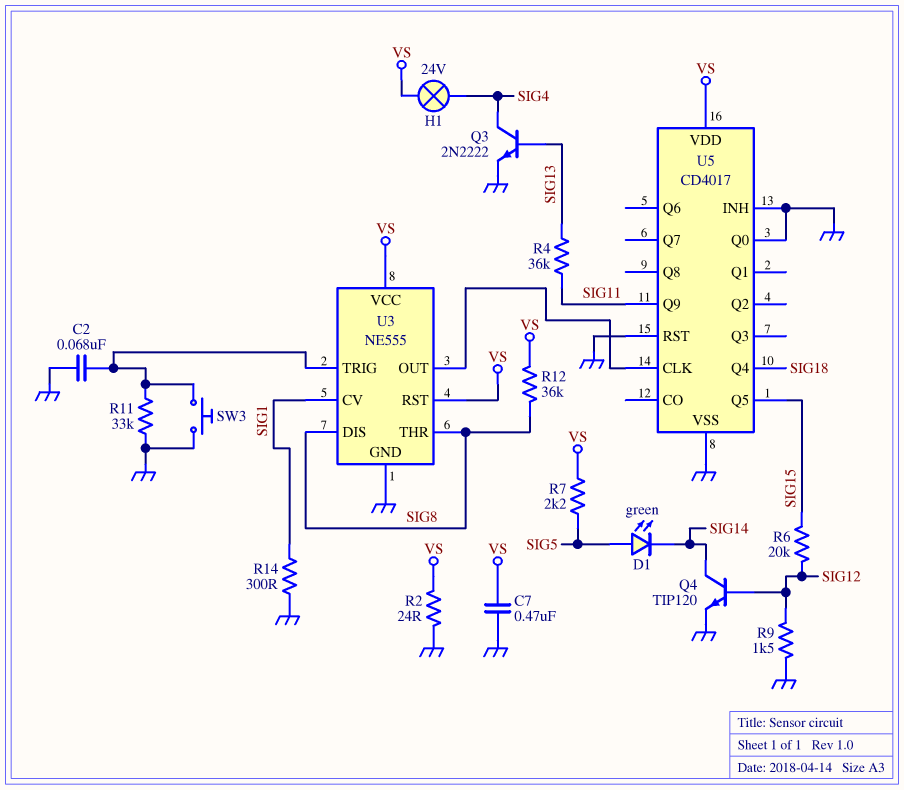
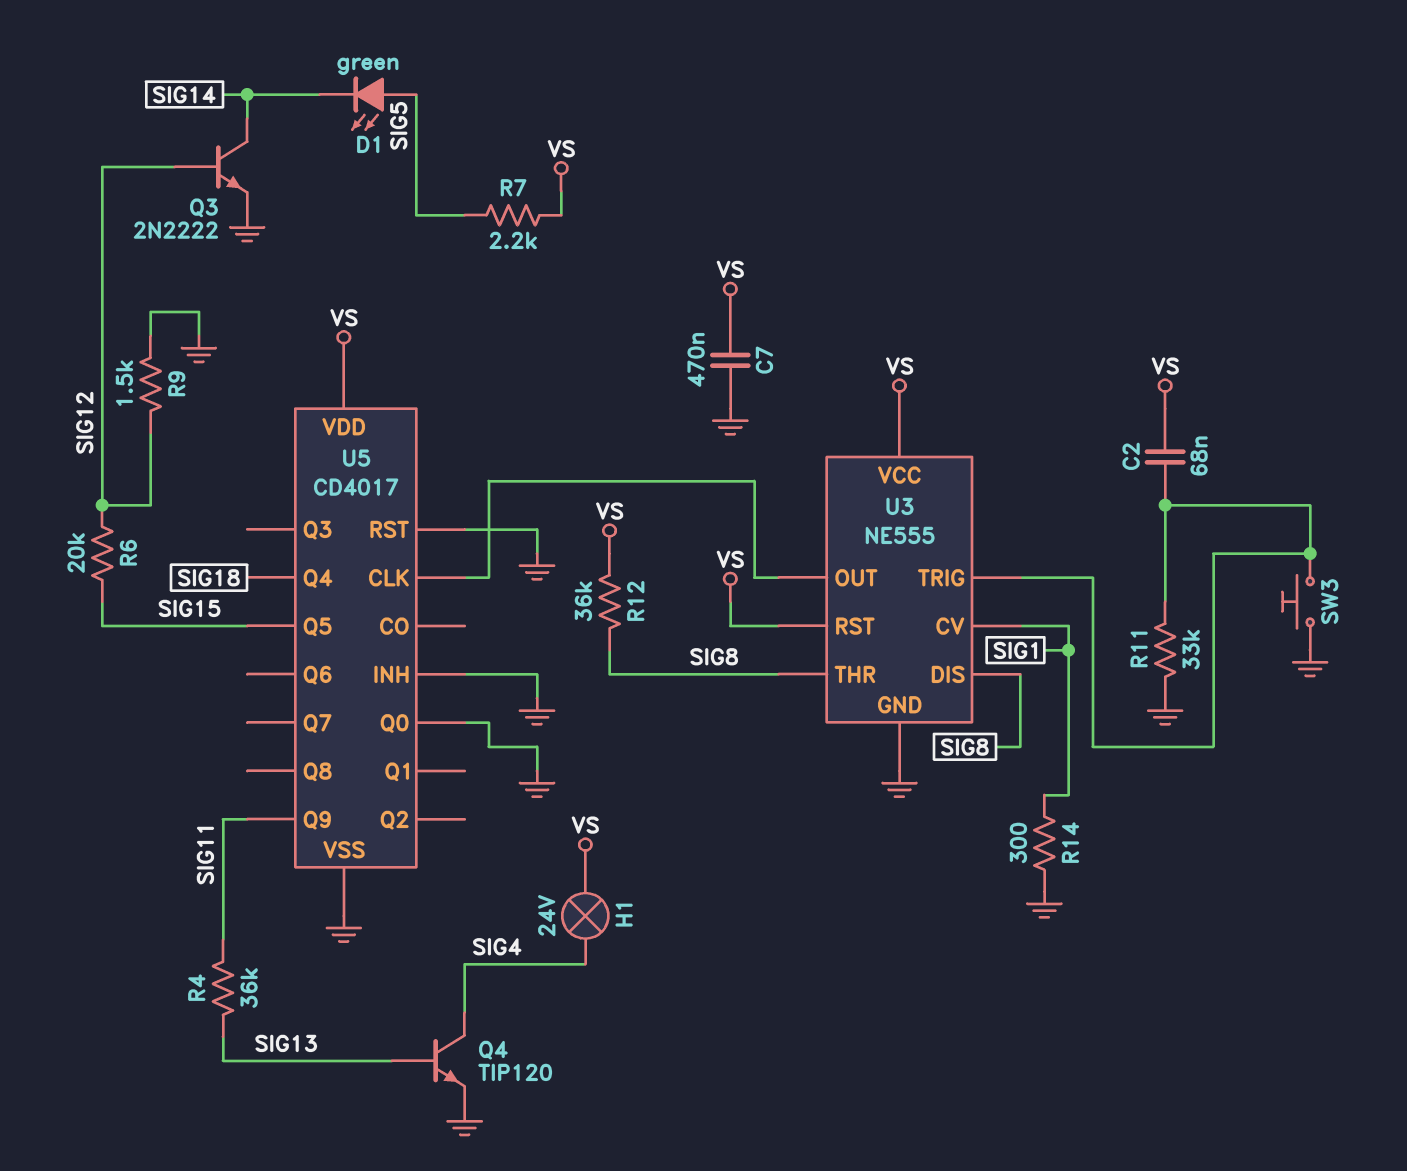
C2: 68nF (GND, U3/TRIG) -> 68nF (U3/TRIG, VS)
Q3: NPN 2N2222 (B SIG13, C SIG4, E GND) -> NPN 2N2222 (B SIG12, C SIG14, E GND)
Q4: NPN TIP120 (B SIG12, C SIG14, E GND) -> NPN TIP120 (B SIG13, C SIG4, E GND)
R2: 24 (GND, VS) -> none

